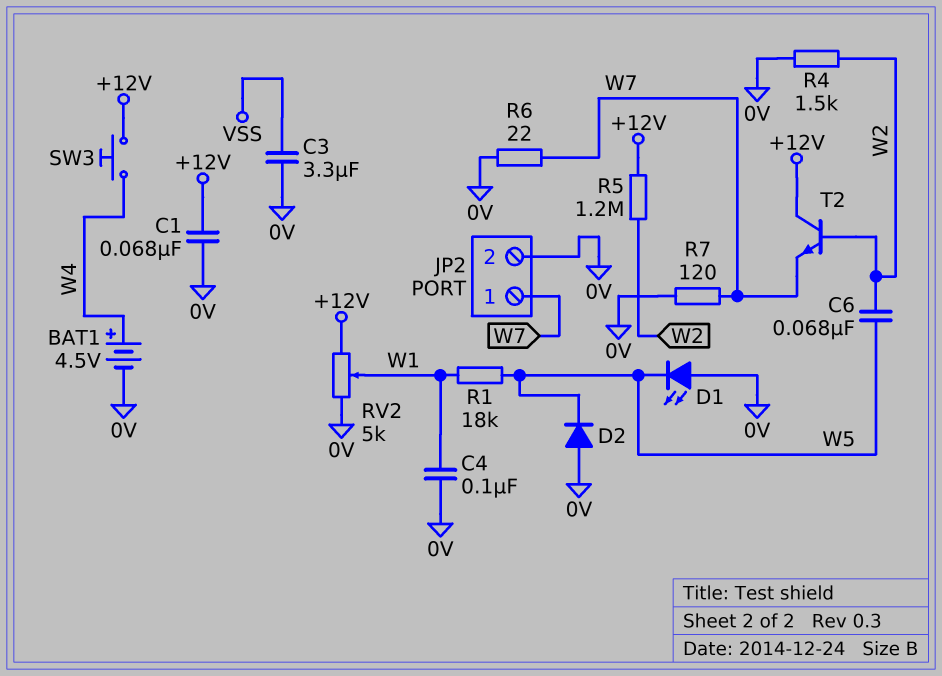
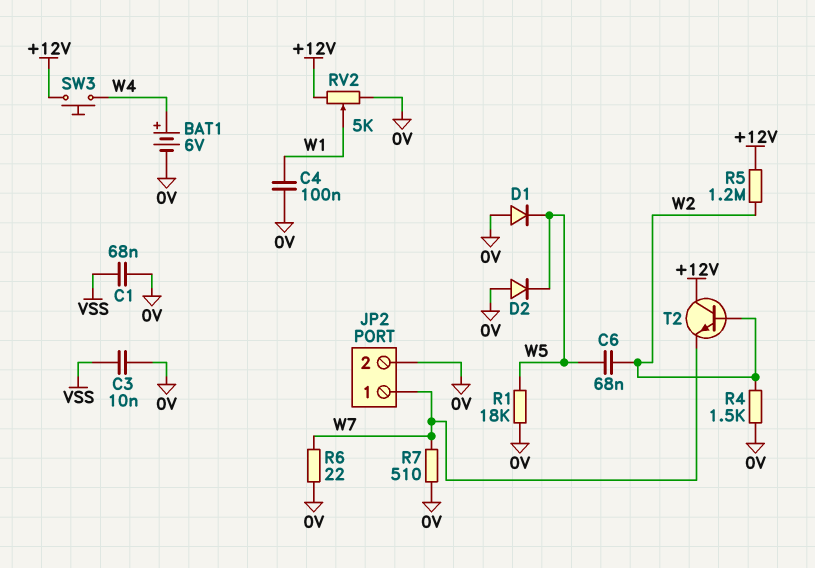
BAT1: 4.5V (plus W4, minus 0V) -> 6V (plus W4, minus 0V)
C1: 68nF (+12V, 0V) -> 68nF (0V, VSS)
C3: 3.3uF (0V, VSS) -> 10nF (0V, VSS)
D1: LED (A 0V, K W5) -> diode (A 0V, K W5)
R1: 18k (W1, W5) -> 18k (0V, W5)
R7: 120 (0V, W7) -> 510 (0V, W7)

